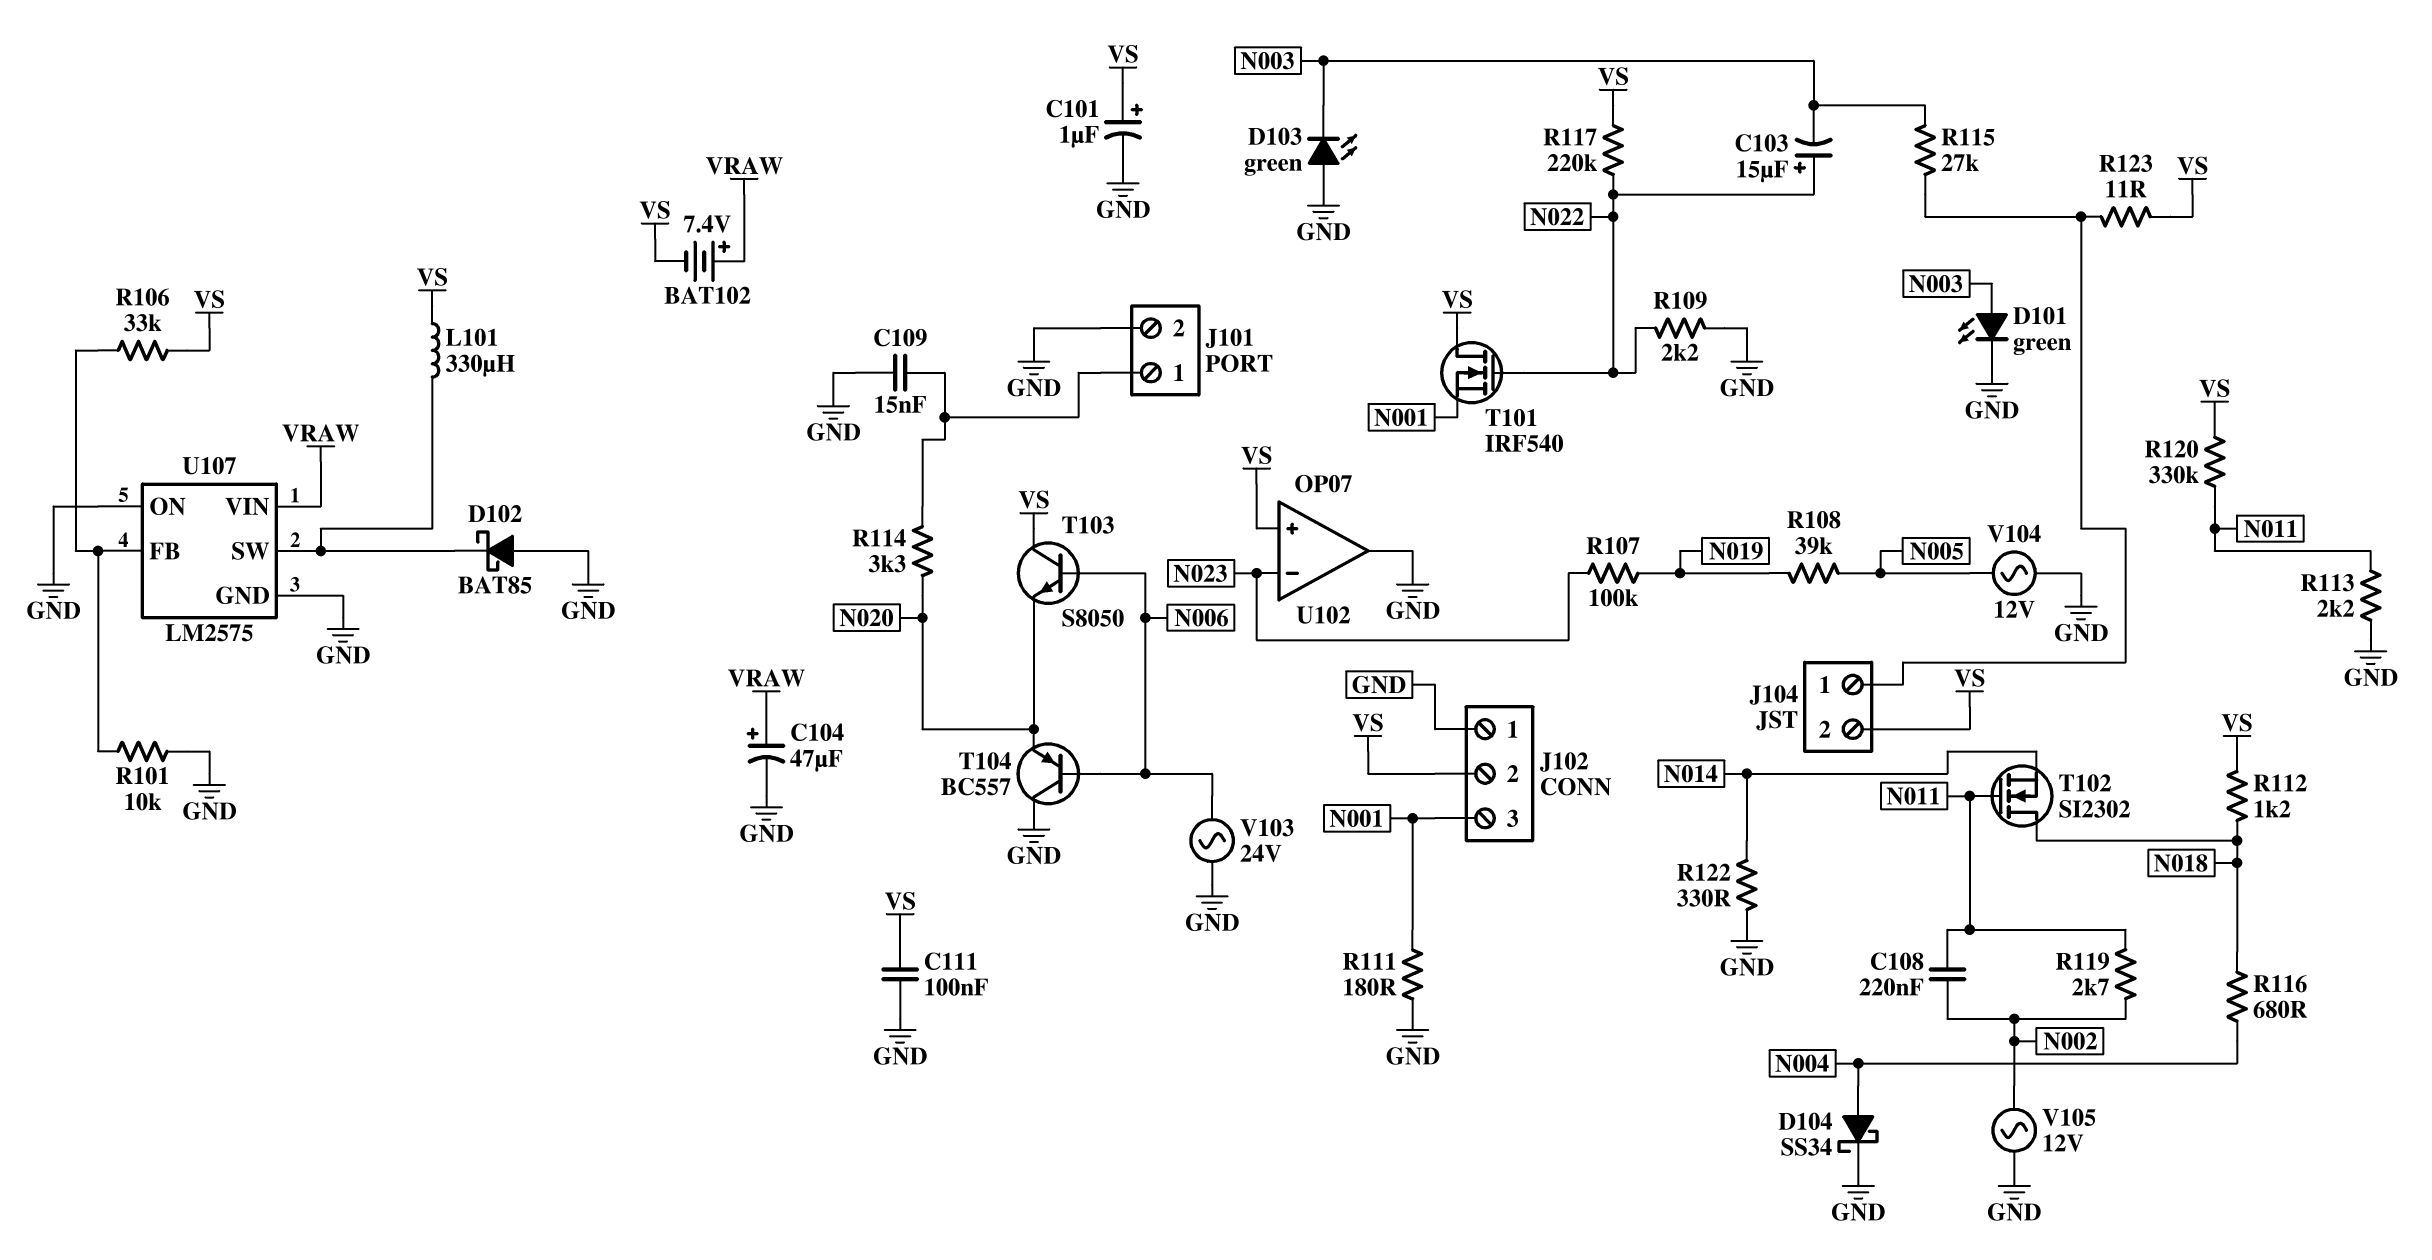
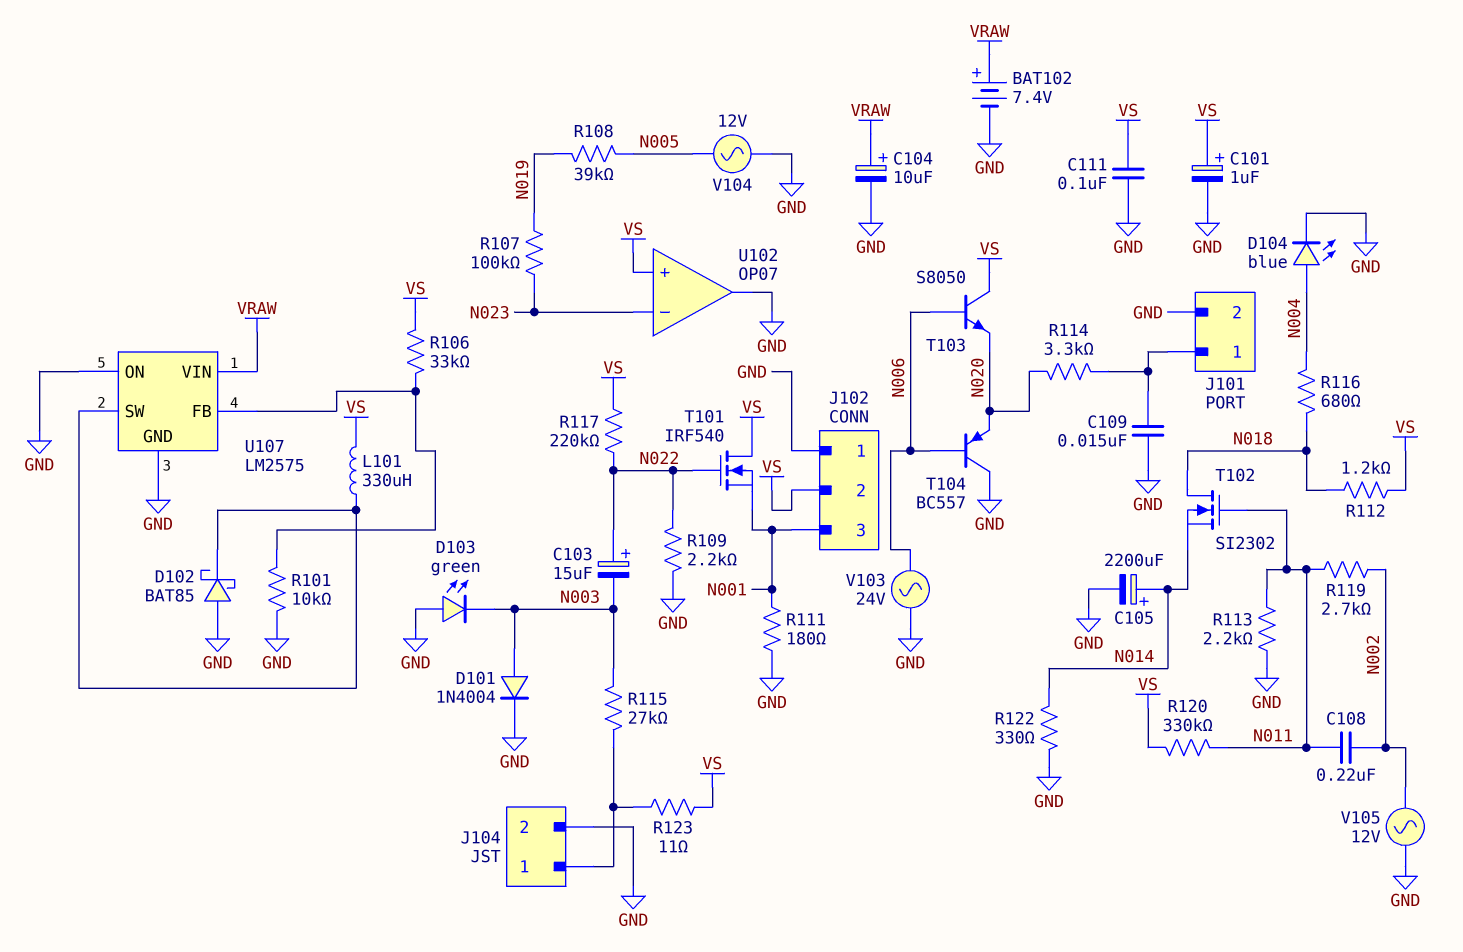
BAT102: 7.4V (plus VRAW, minus VS) -> 7.4V (plus VRAW, minus GND)
C104: 47uF (plus VRAW, minus GND) -> 10uF (plus VRAW, minus GND)
C105: none -> 2200uF (plus N014, minus GND)
D101: LED green (A N003, K GND) -> diode 1N4004 (A N003, K GND)
D104: schottky SS34 (A N004, K GND) -> LED blue (A N004, K GND)
J104 pin 2: VS -> GND

